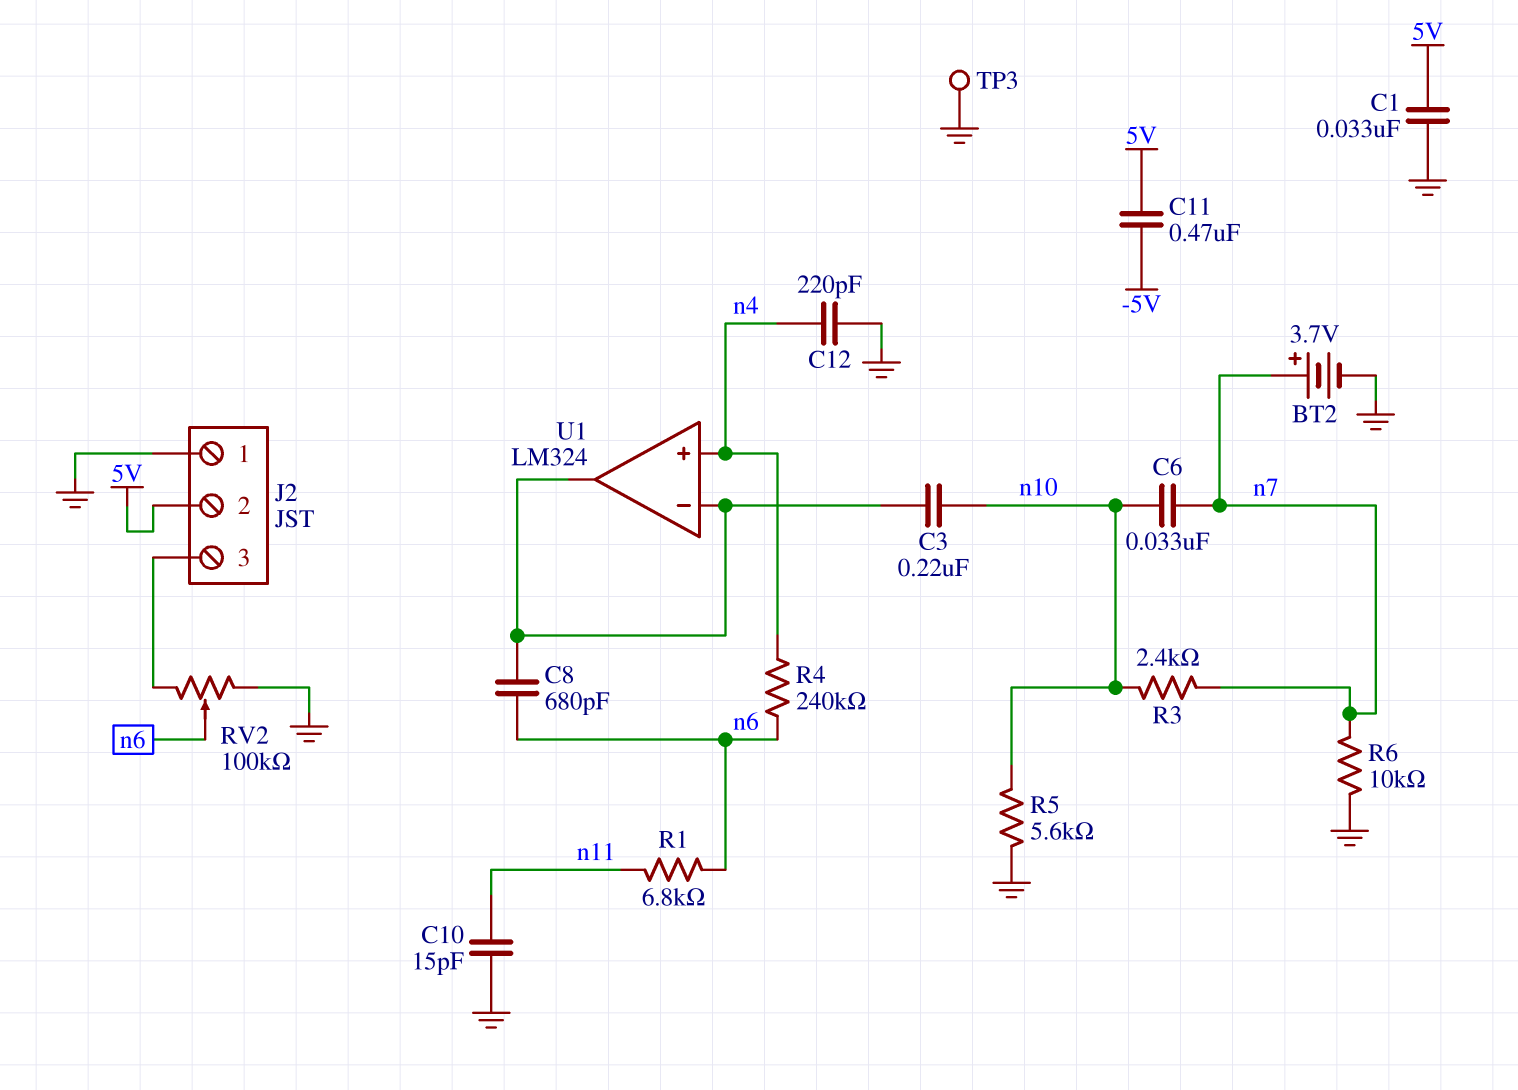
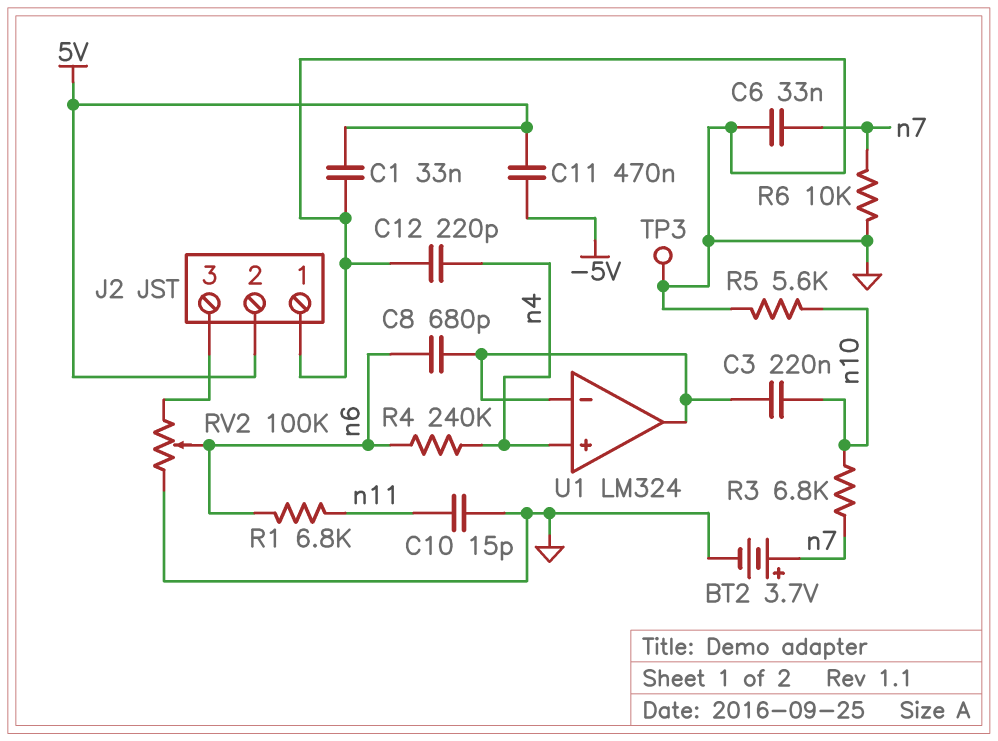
C6: 33nF (n7, n10) -> 33nF (GND, n7)
R3: 2.4k (n7, n10) -> 6.8k (n7, n10)

